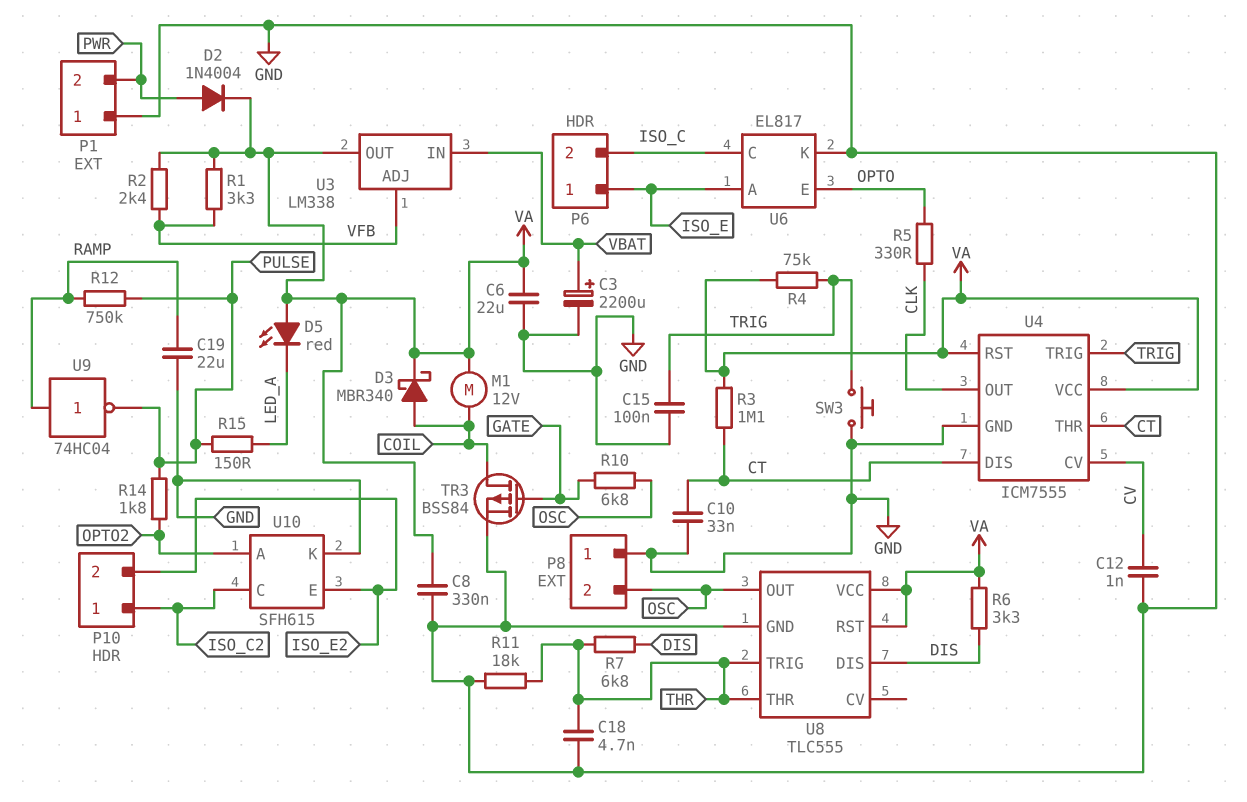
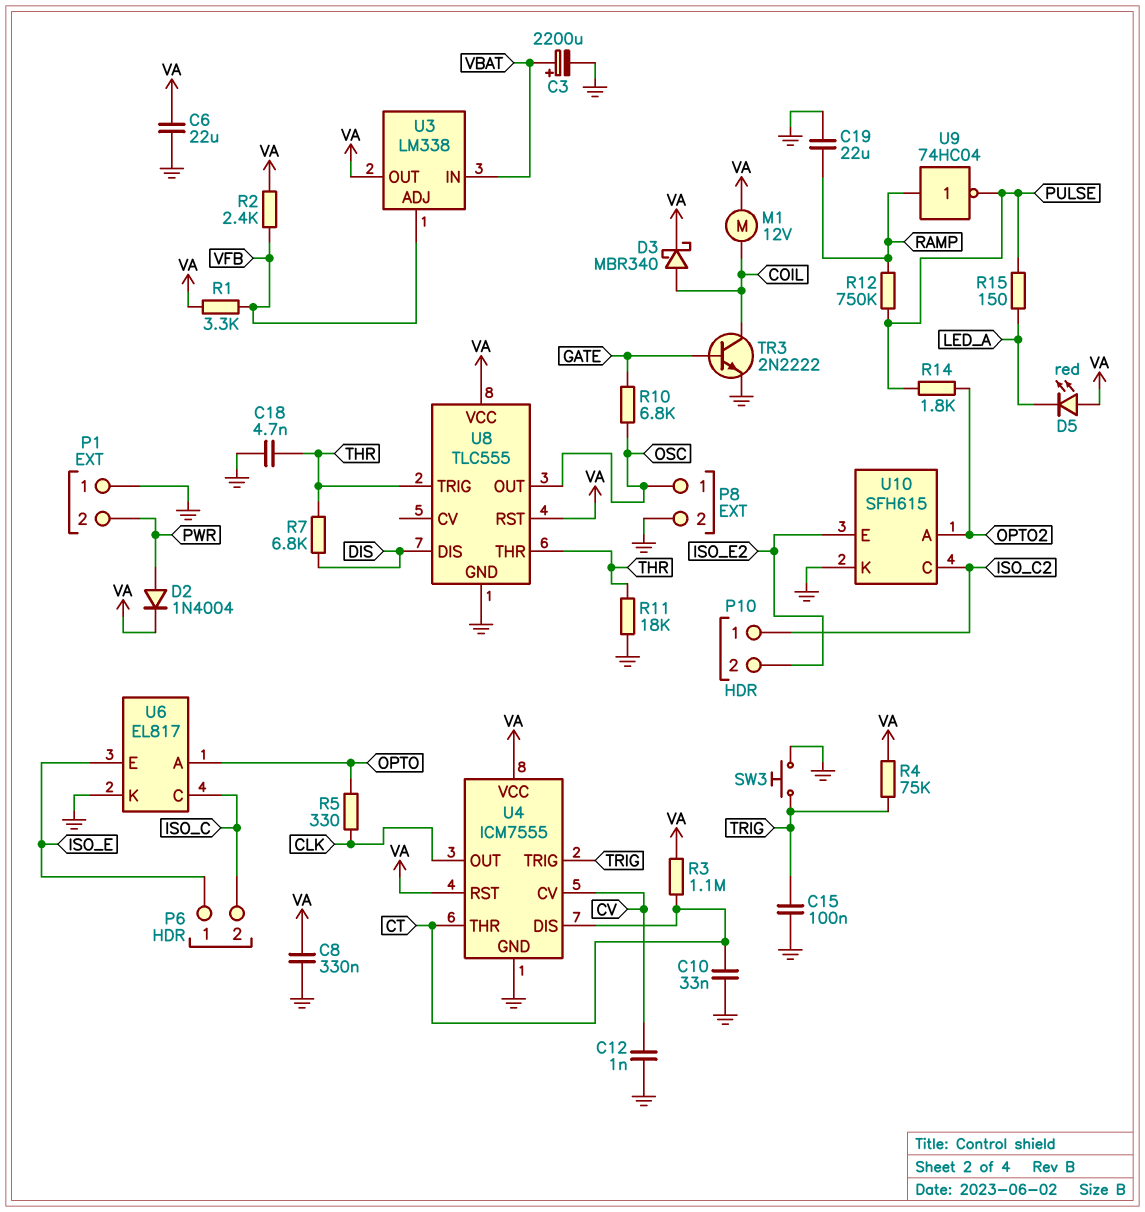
P8 pin 1: GND -> OSC
P8 pin 2: OSC -> GND
R6: 3.3k (DIS, VA) -> none
TR3: PMOS BSS84 (G GATE, D COIL, S GND) -> NPN 2N2222 (B GATE, C COIL, E GND)
U6 pin A: ISO_E -> OPTO
U6 pin E: OPTO -> ISO_E

